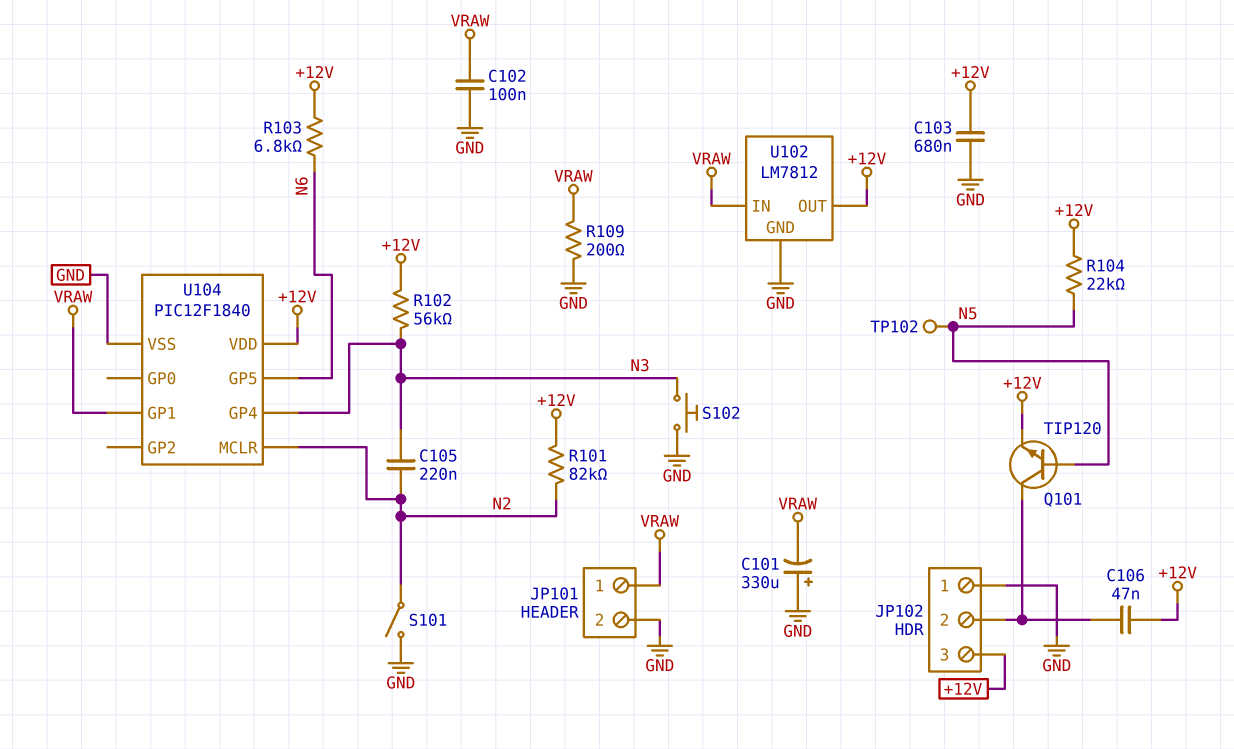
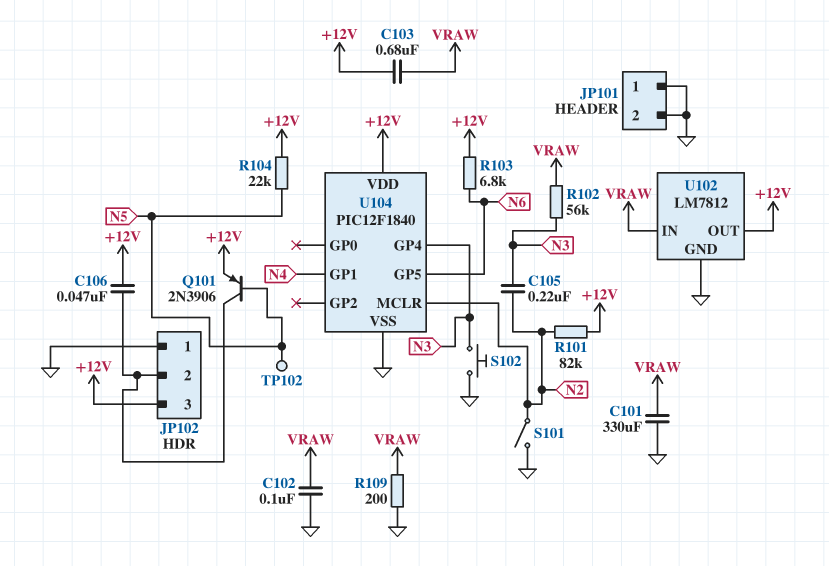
C101: 330uF (plus GND, minus VRAW) -> 330uF (GND, VRAW)
C103: 680nF (+12V, GND) -> 680nF (+12V, VRAW)
JP101 pin 1: VRAW -> GND
Q101: NPN TIP120 (B N5, C JP102/2, E +12V) -> PNP 2N3906 (B N5, C JP102/2, E +12V)
R102: 56k (+12V, N3) -> 56k (N3, VRAW)
U104 pin GP1: VRAW -> N4

